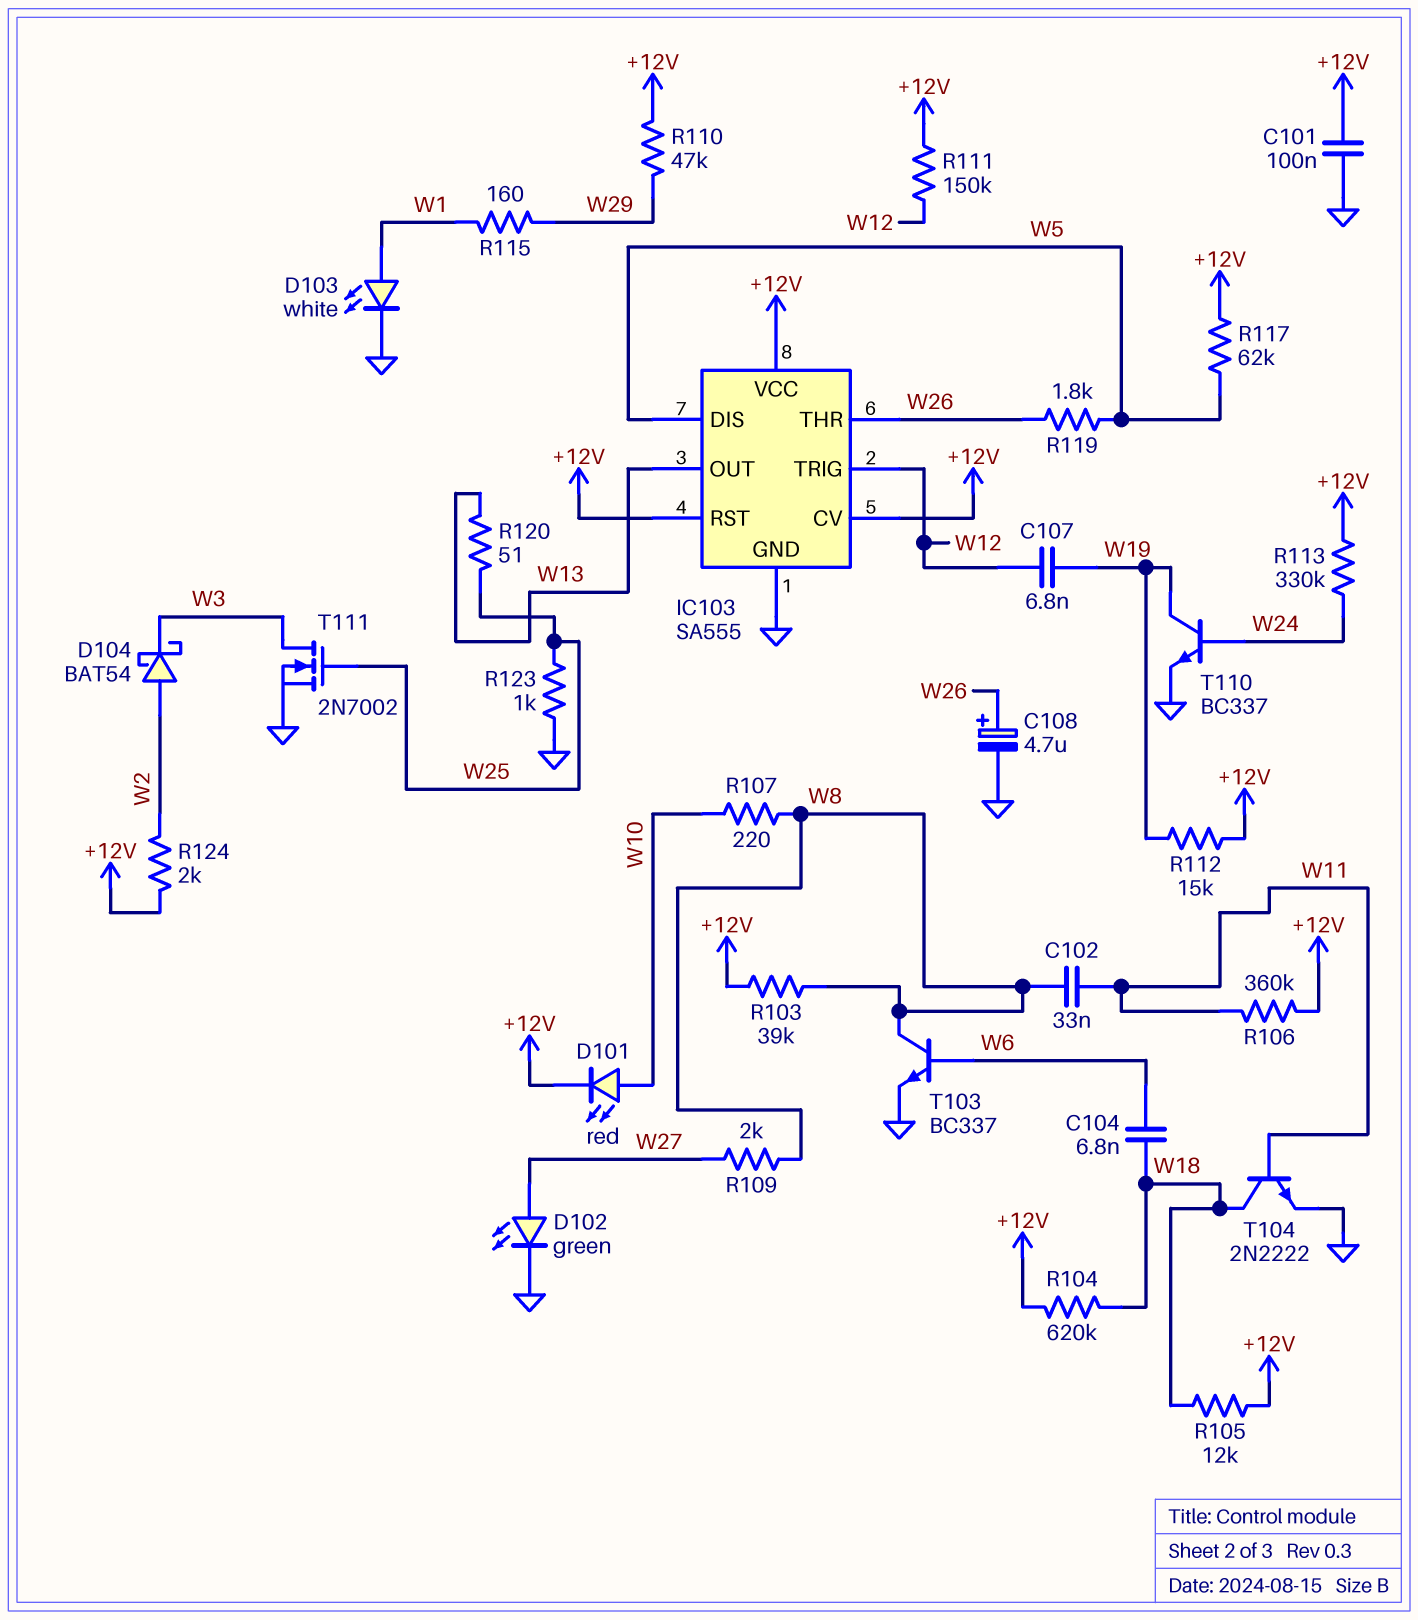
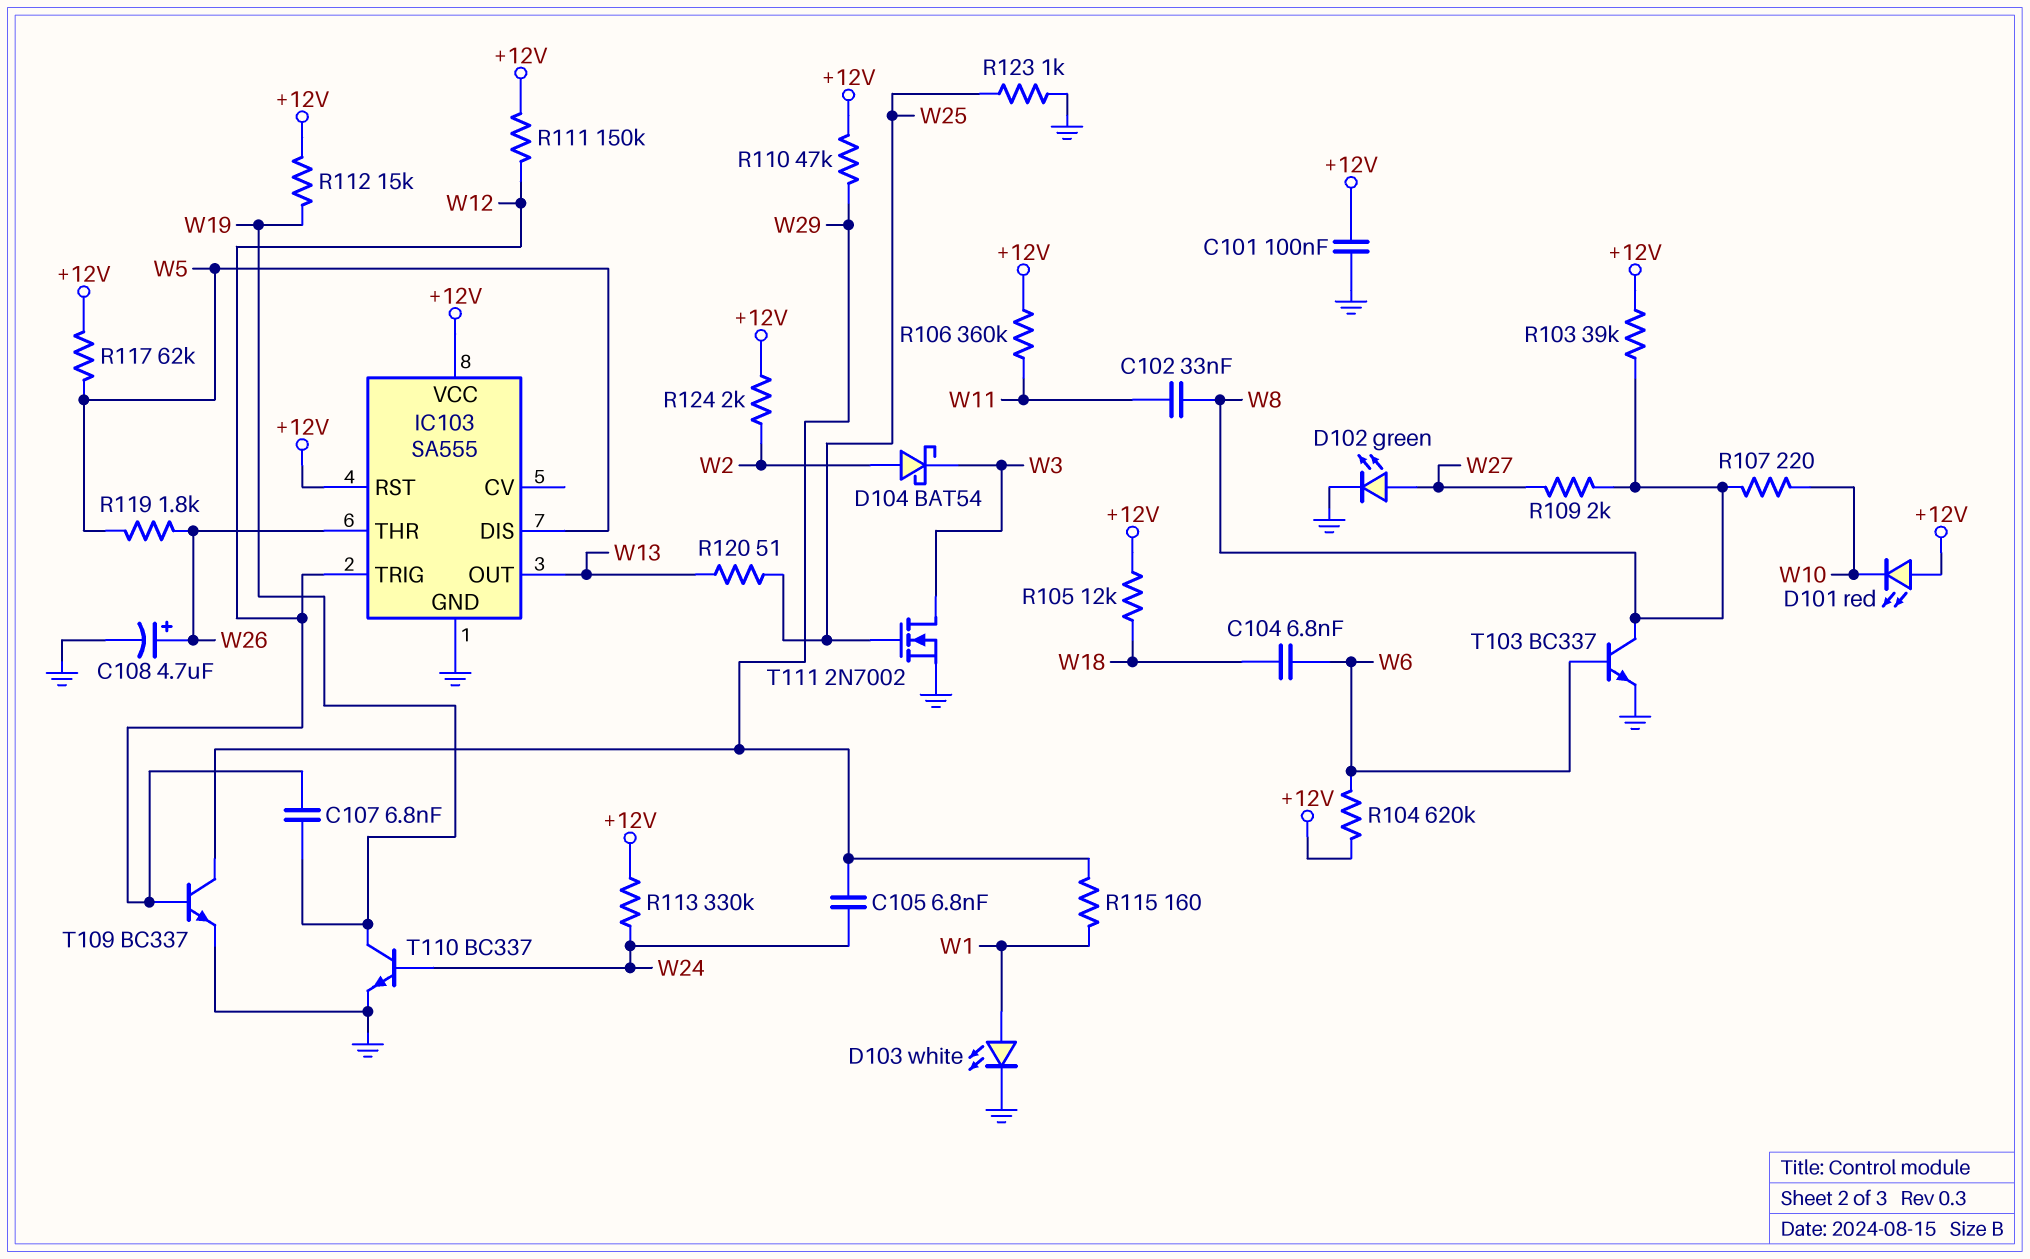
C105: none -> 6.8nF (W24, W29)
D101: LED red (A W10, K +12V) -> LED red (A +12V, K W10)
IC103 pin CV: +12V -> none
R104: 620k (+12V, W18) -> 620k (+12V, W6)
T104: NPN 2N2222 (B W11, C W18, E GND) -> none
T109: none -> NPN BC337 (B W12, C W29, E GND)

